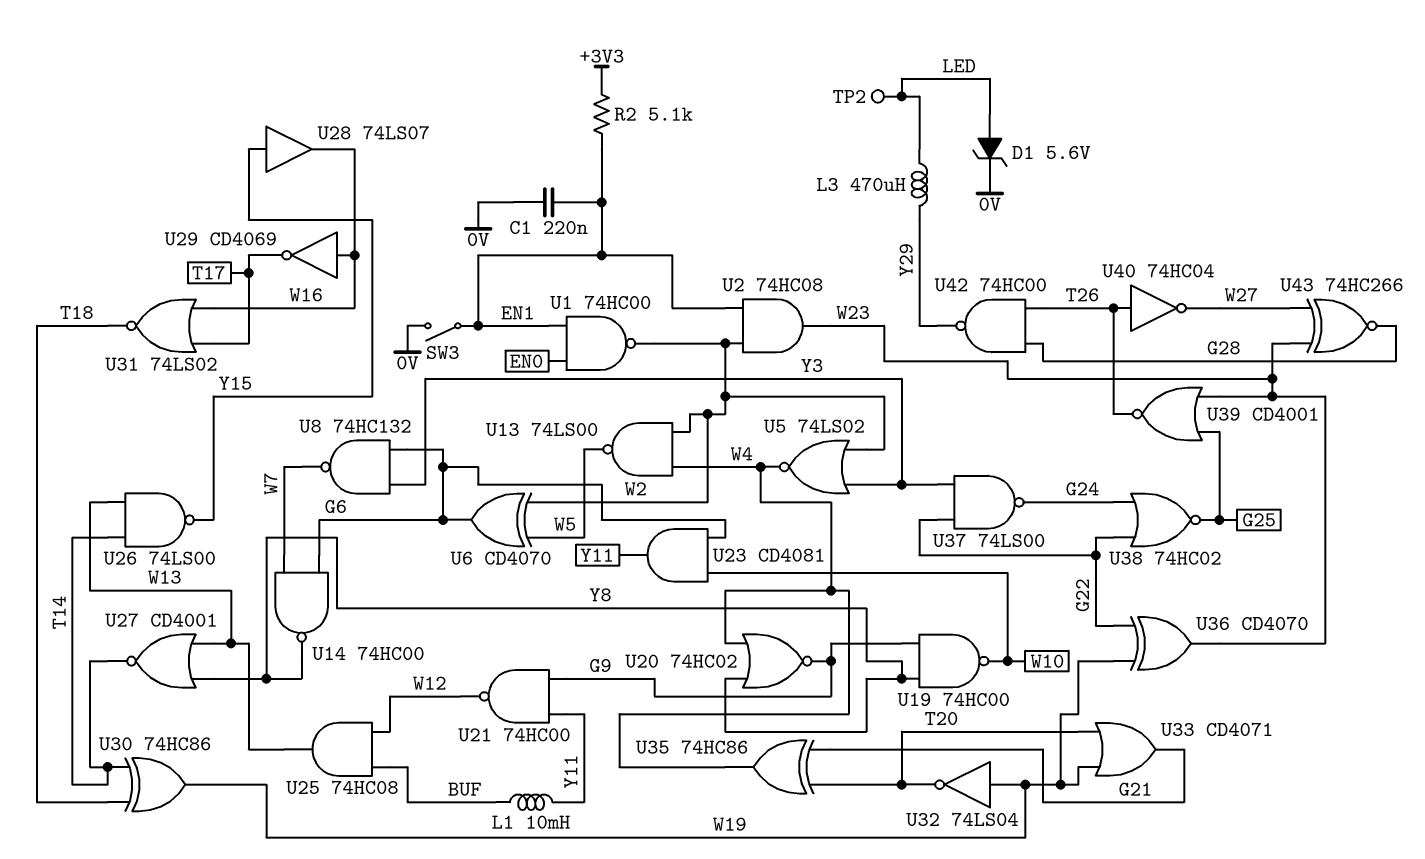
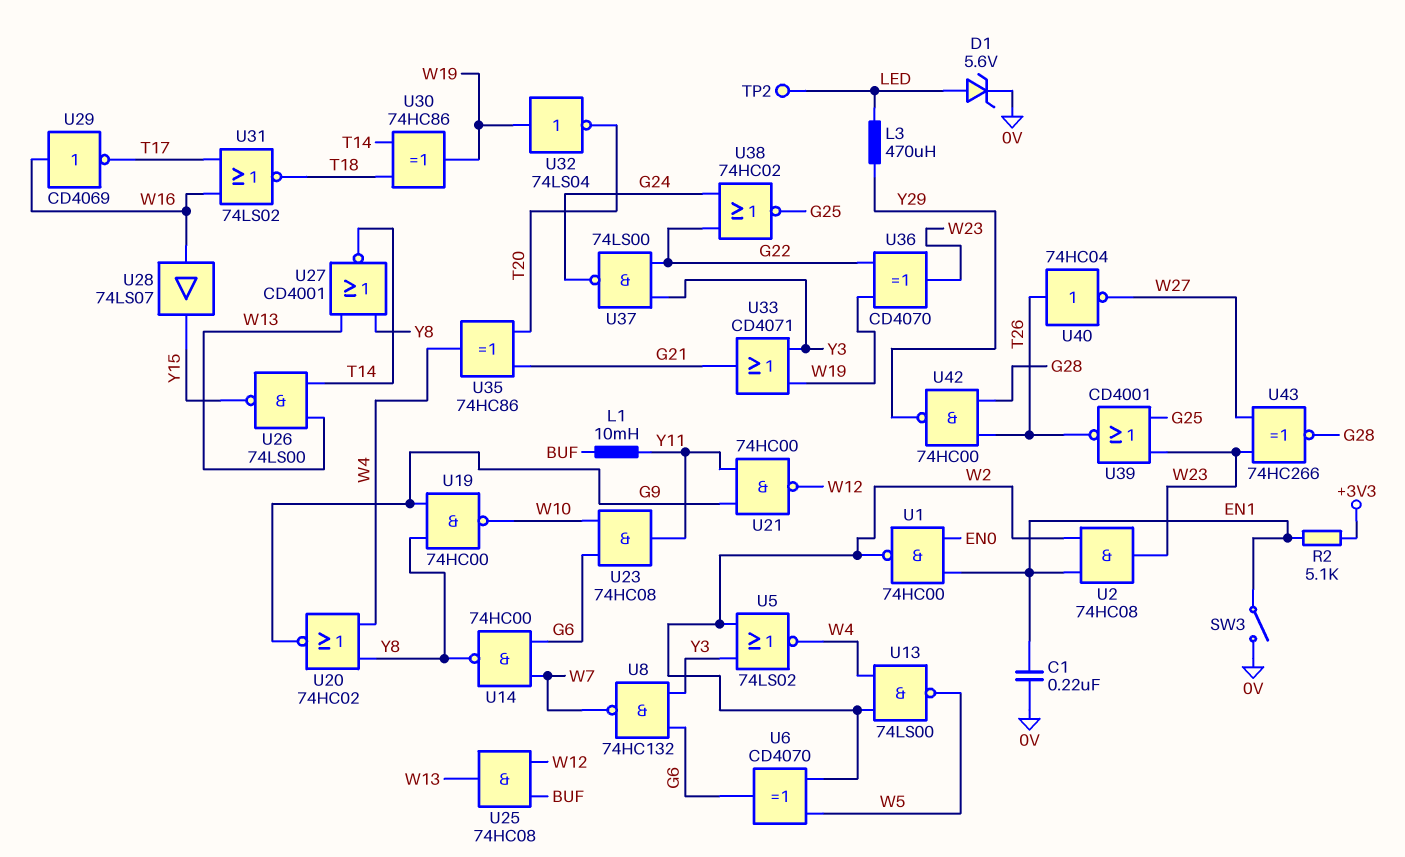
U23: AND CD4081 (in G6, in W10, out Y11) -> AND 74HC08 (in G6, in W10, out Y11)
U28: buffer 74LS07 (in Y15, out W16) -> buffer 74LS07 (in W16, out Y15)
U33: OR CD4071 (in T20, in W19, out G21) -> OR CD4071 (in W19, in Y3, out G21)

